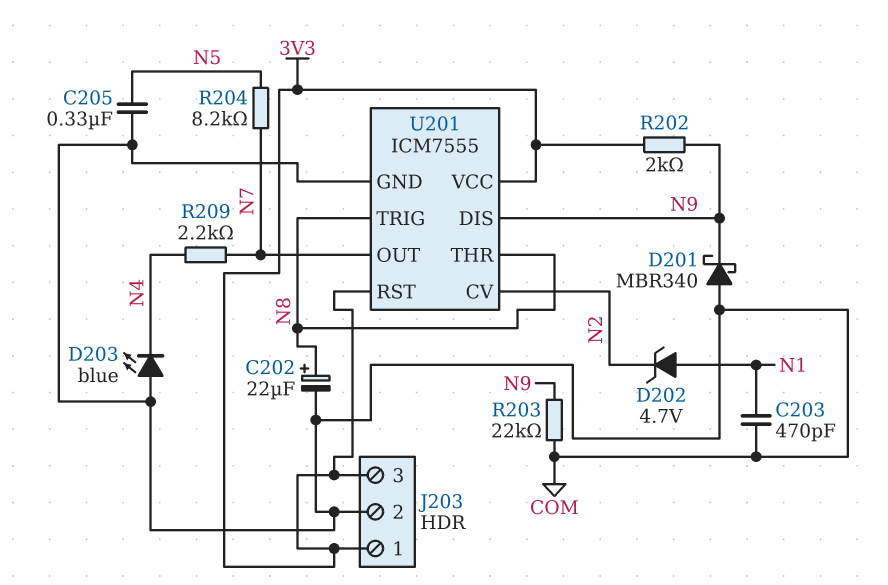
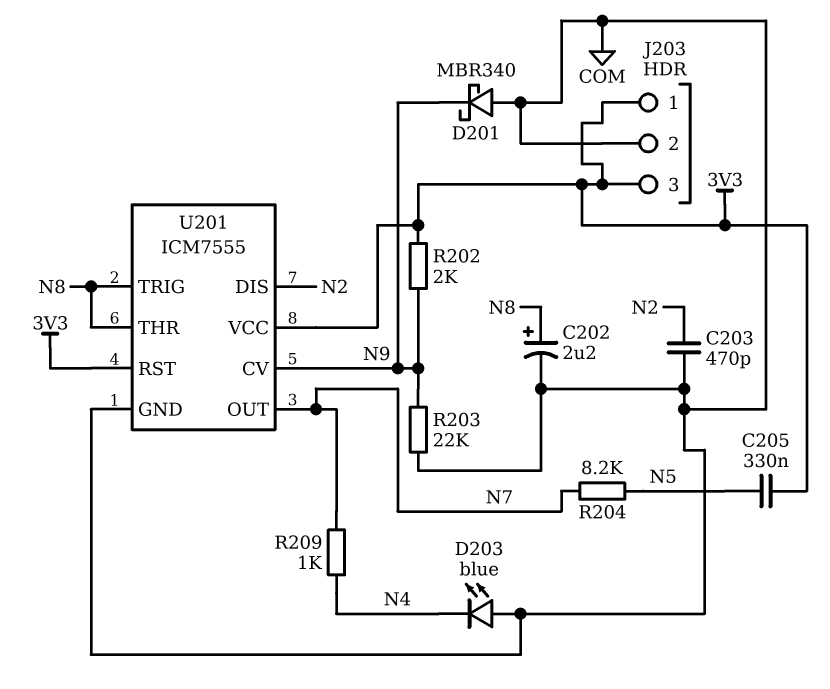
C202: 22uF (plus N8, minus COM) -> 2.2uF (plus N8, minus COM)
C203: 470pF (COM, N1) -> 470pF (COM, N2)
C205: 330nF (COM, N5) -> 330nF (3V3, N5)
D202: zener 4.7V (A N1, K N2) -> none
R209: 2.2k (N4, N7) -> 1k (N4, N7)
U201 pin CV: N2 -> N9
U201 pin DIS: N9 -> N2

